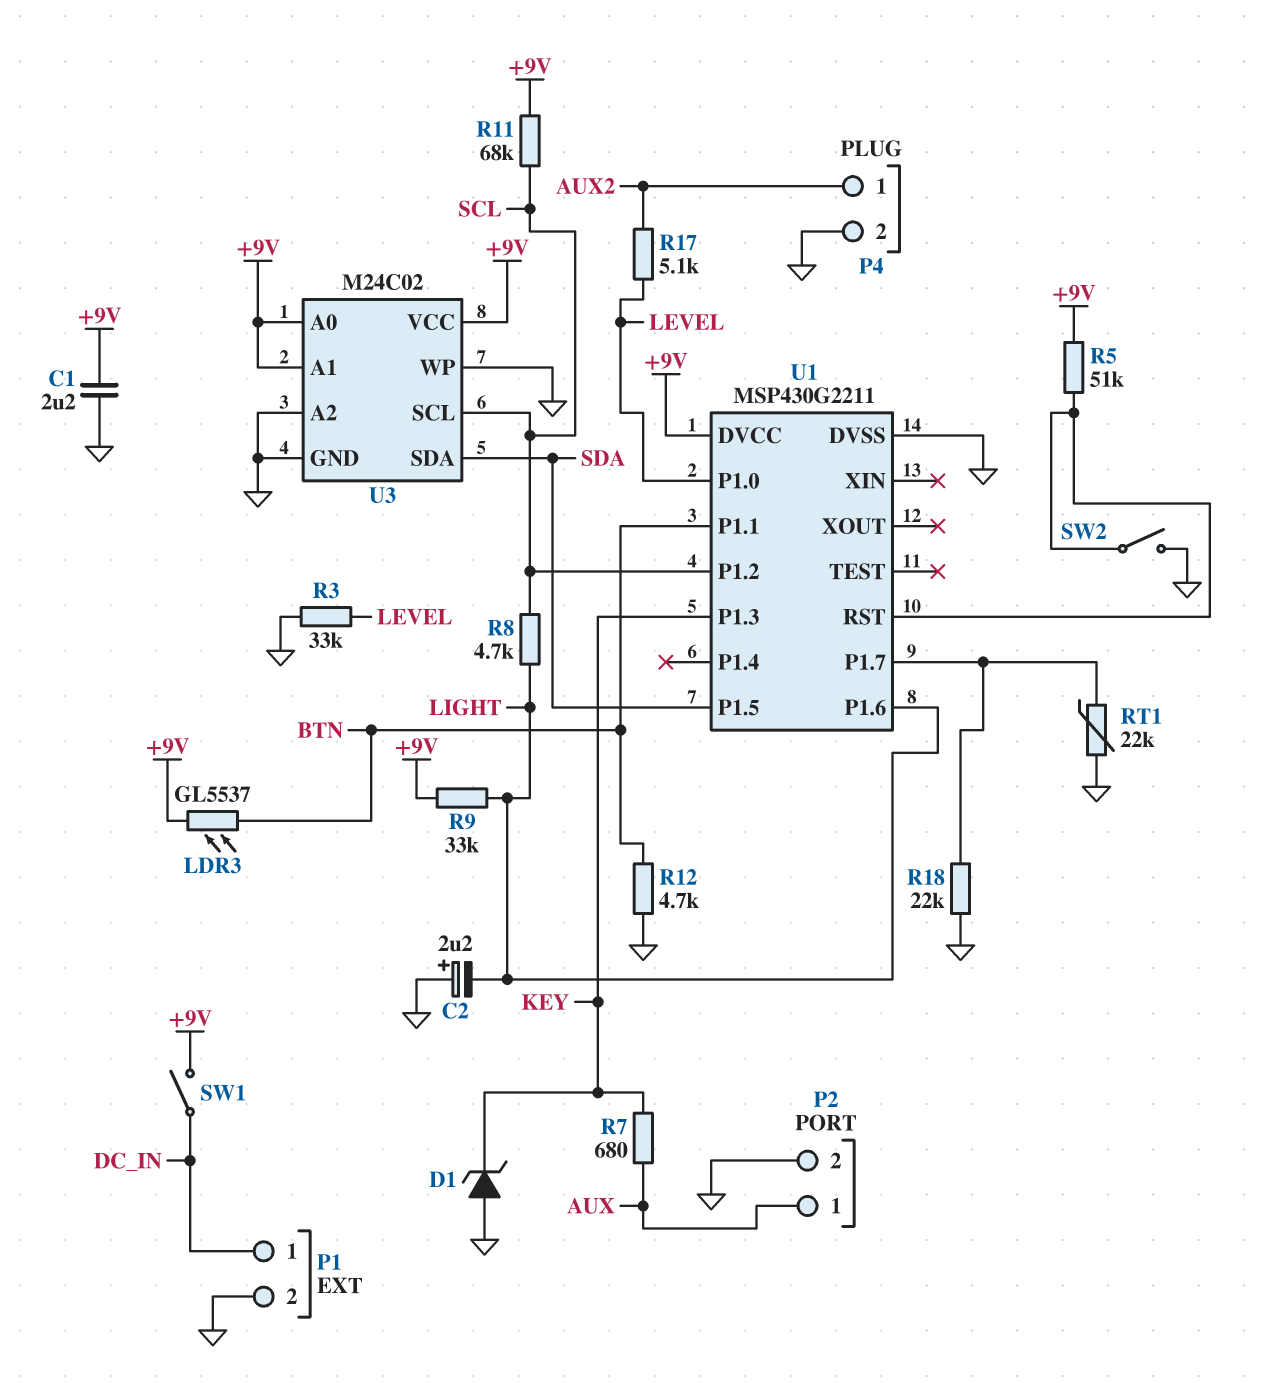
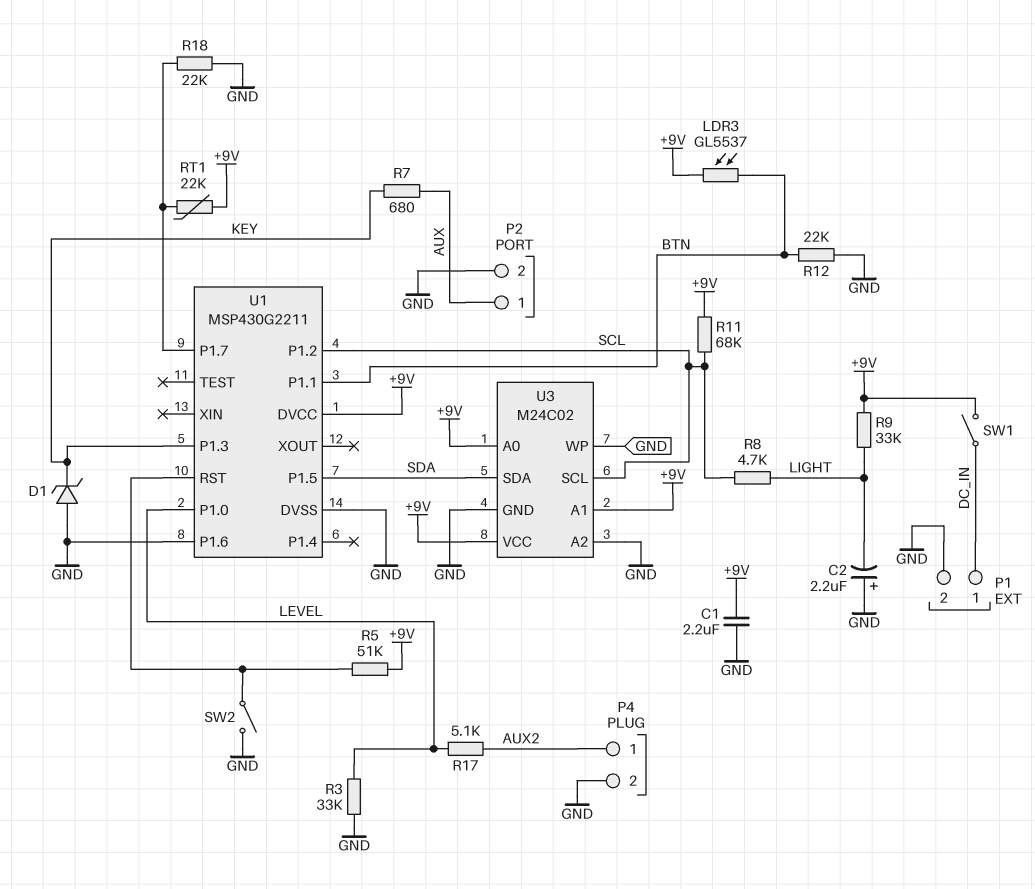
R12: 4.7k (BTN, GND) -> 22k (BTN, GND)
RT1: 22k (GND, U1/P1.7) -> 22k (+9V, U1/P1.7)
U1 pin P1.6: LIGHT -> GND

